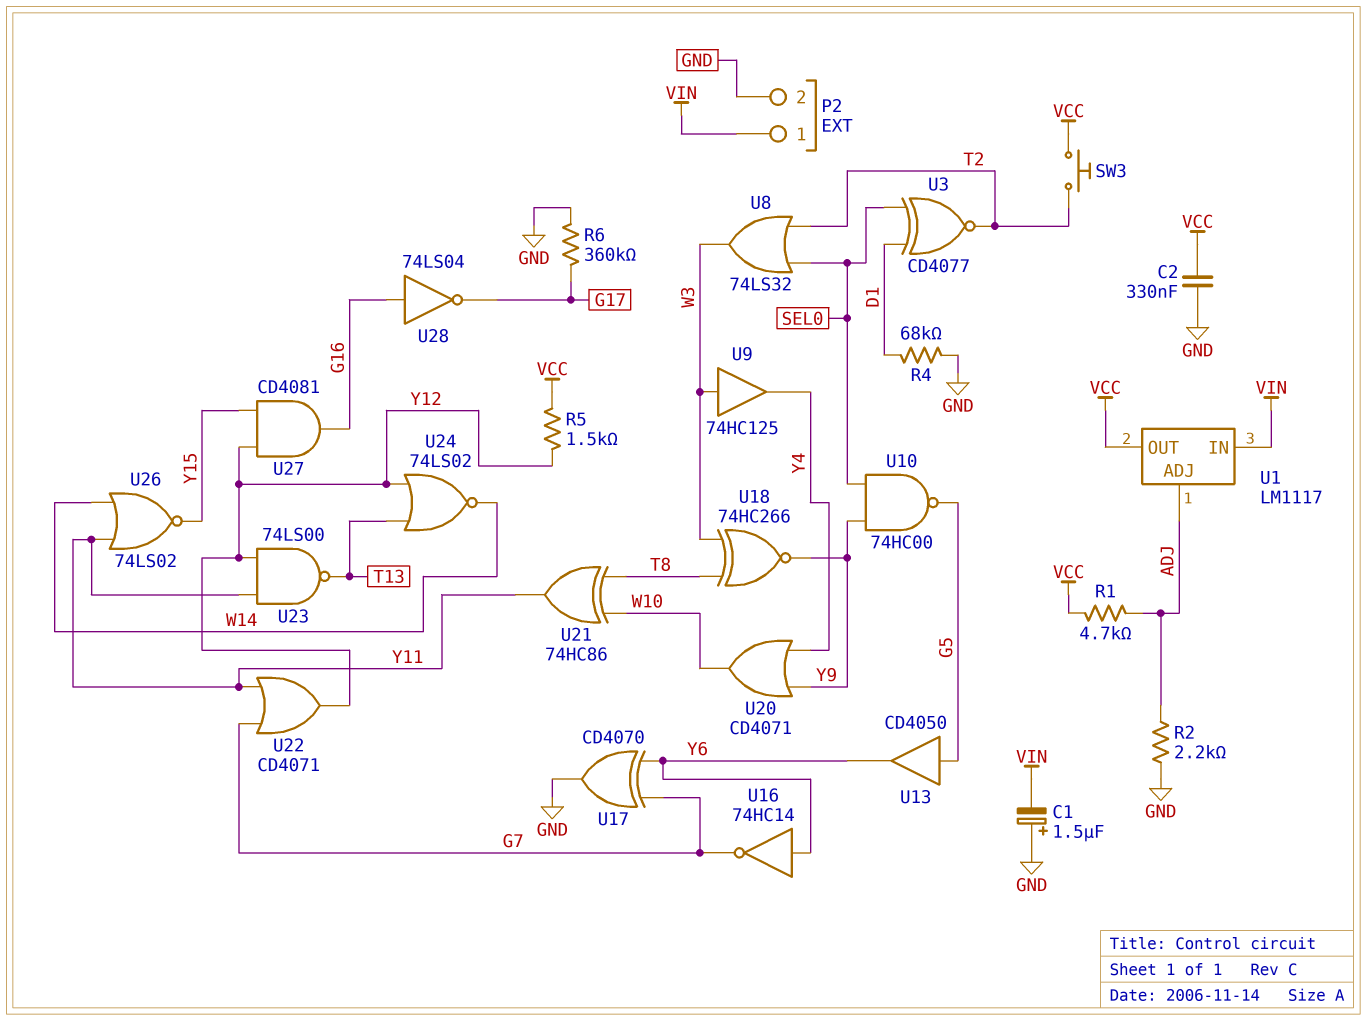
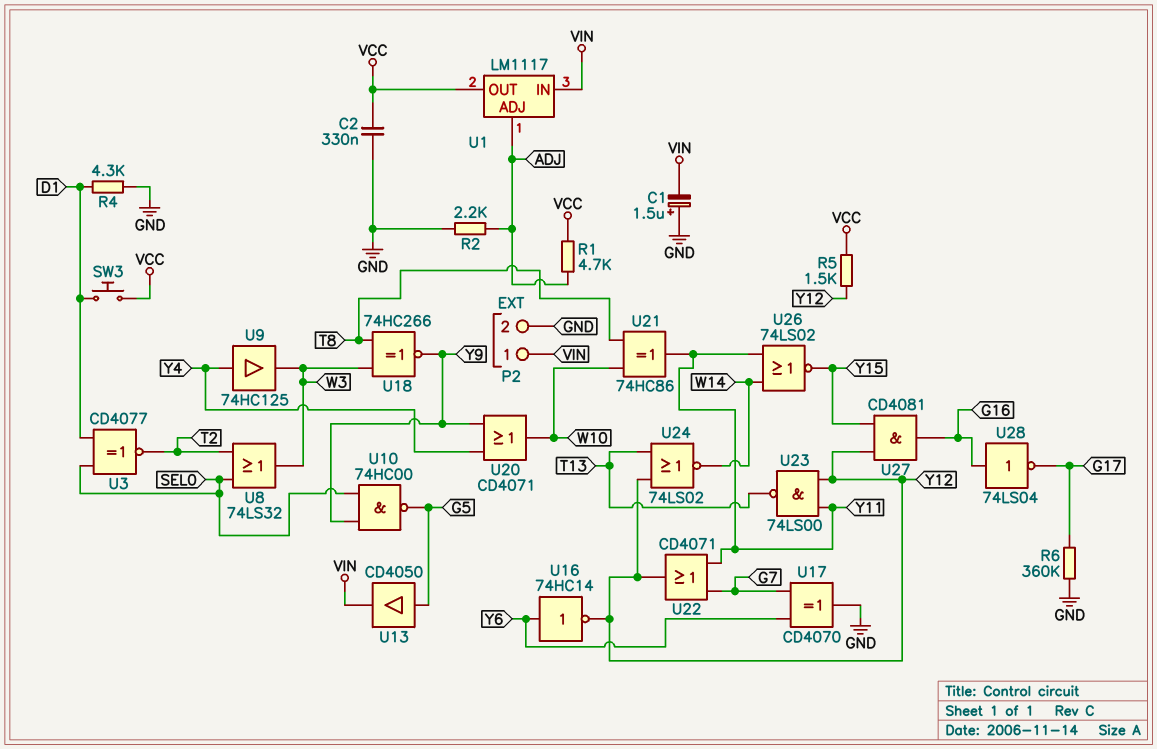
R4: 68k (D1, GND) -> 4.3k (D1, GND)
SW3: button (T2, VCC) -> button (D1, VCC)
U9: buffer 74HC125 (in W3, out Y4) -> buffer 74HC125 (in Y4, out W3)
U13: buffer CD4050 (in G5, out Y6) -> buffer CD4050 (in G5, out VIN)
U16: NOT 74HC14 (in Y6, out G7) -> NOT 74HC14 (in Y6, out Y12)

